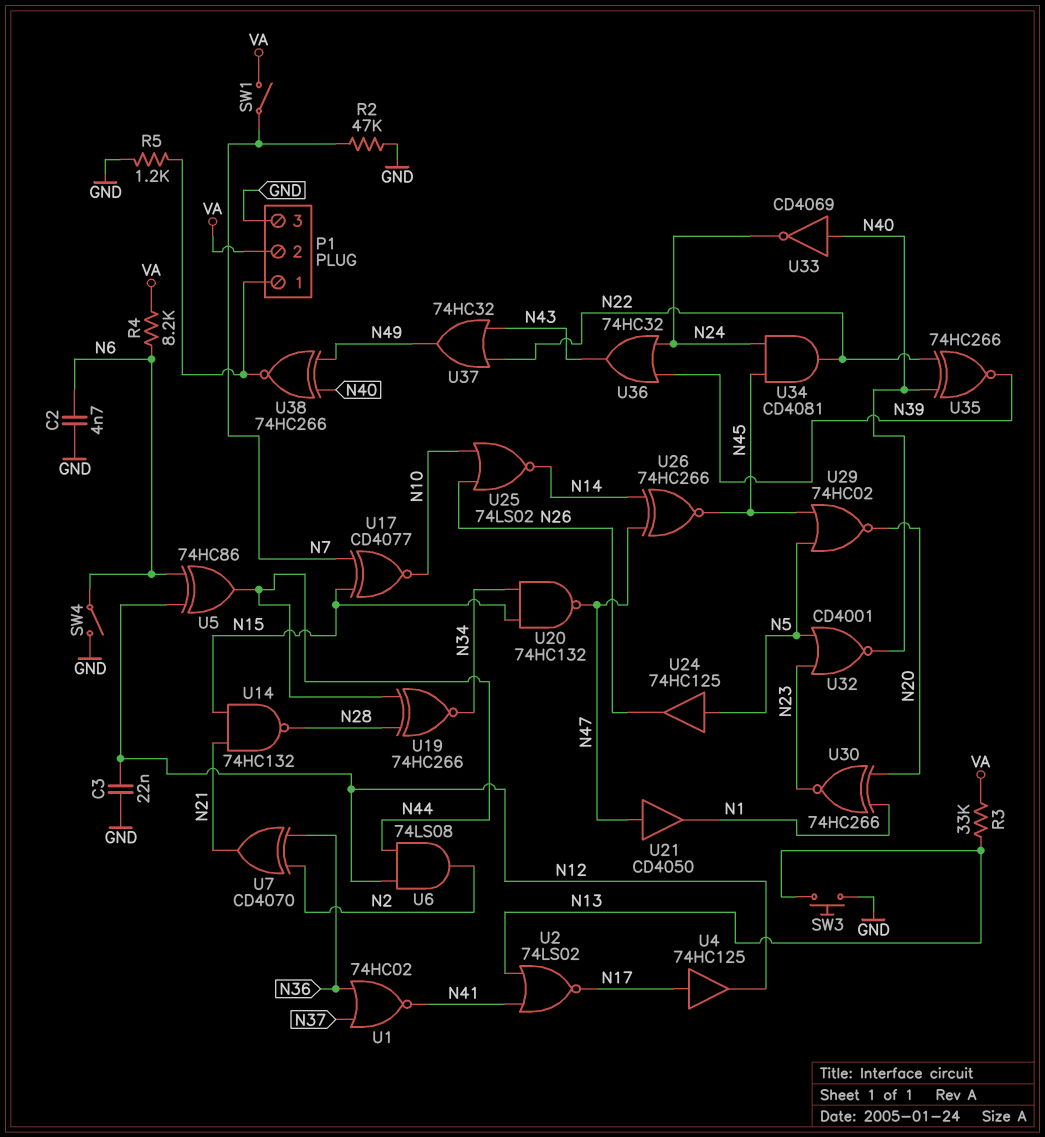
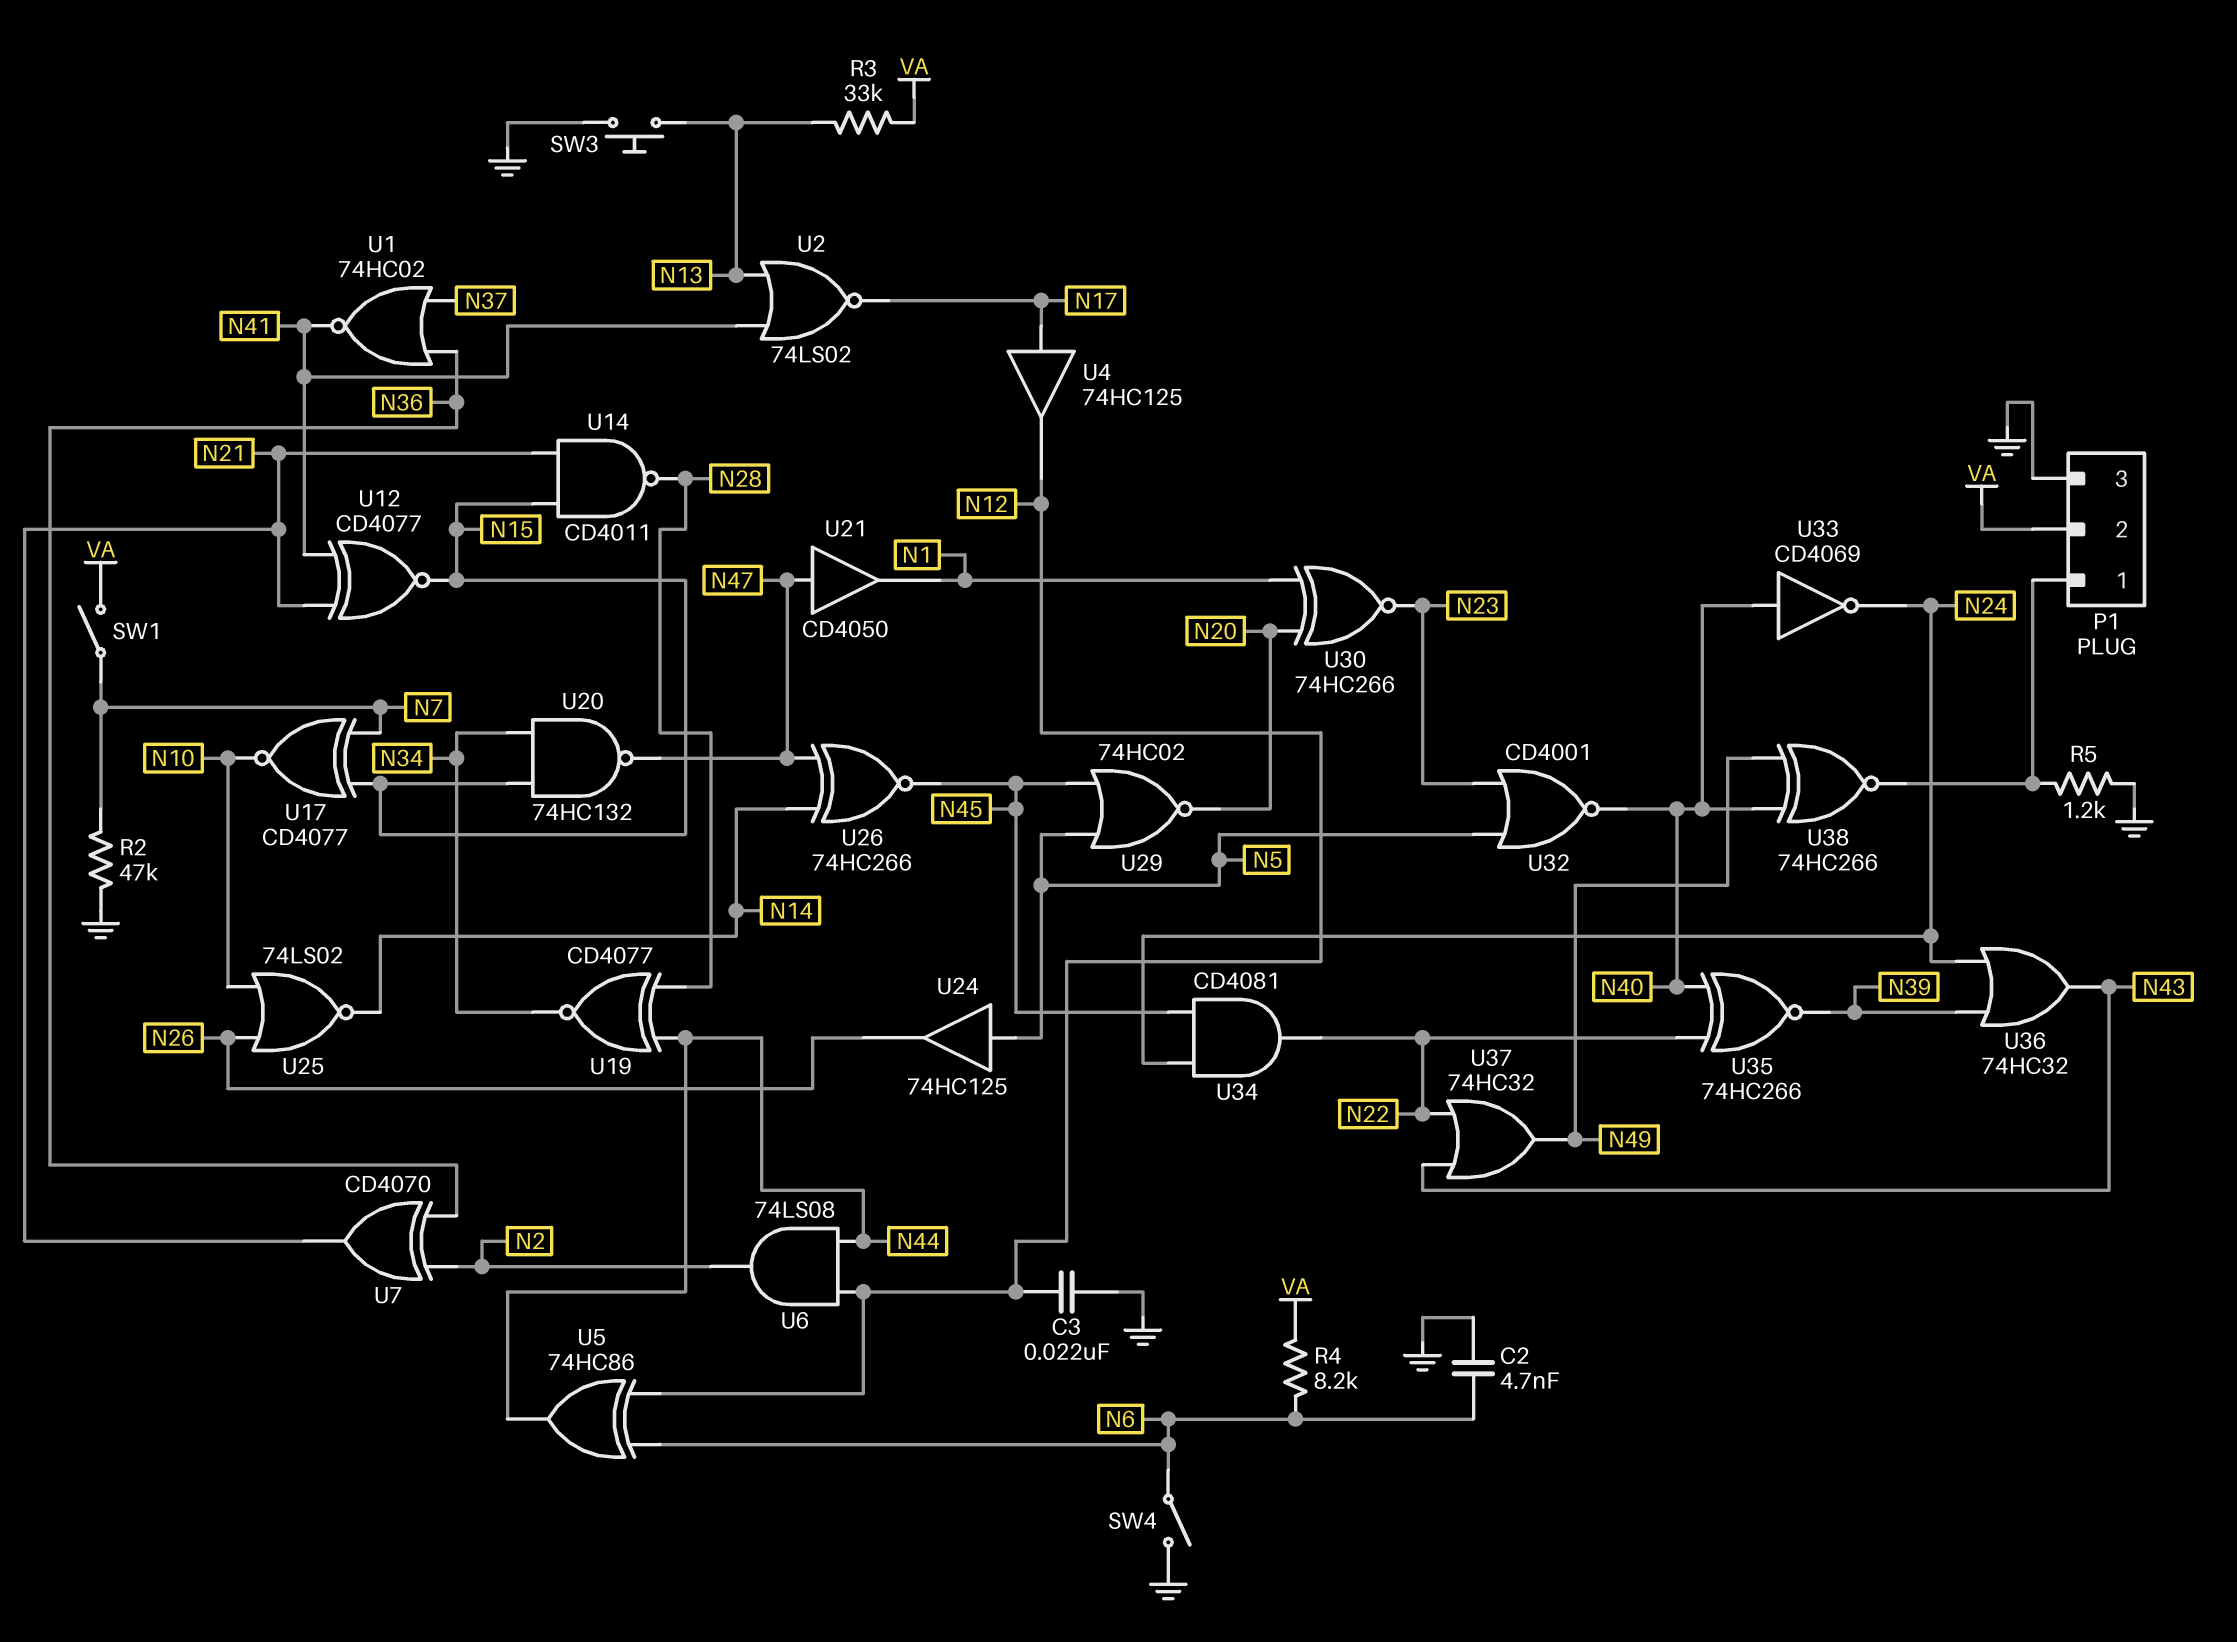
U12: none -> XNOR CD4077 (in N21, in N41, out N15)
U14: NAND 74HC132 (in N15, in N21, out N28) -> NAND CD4011 (in N15, in N21, out N28)
U19: XNOR 74HC266 (in N28, in N44, out N34) -> XNOR CD4077 (in N28, in N44, out N34)

